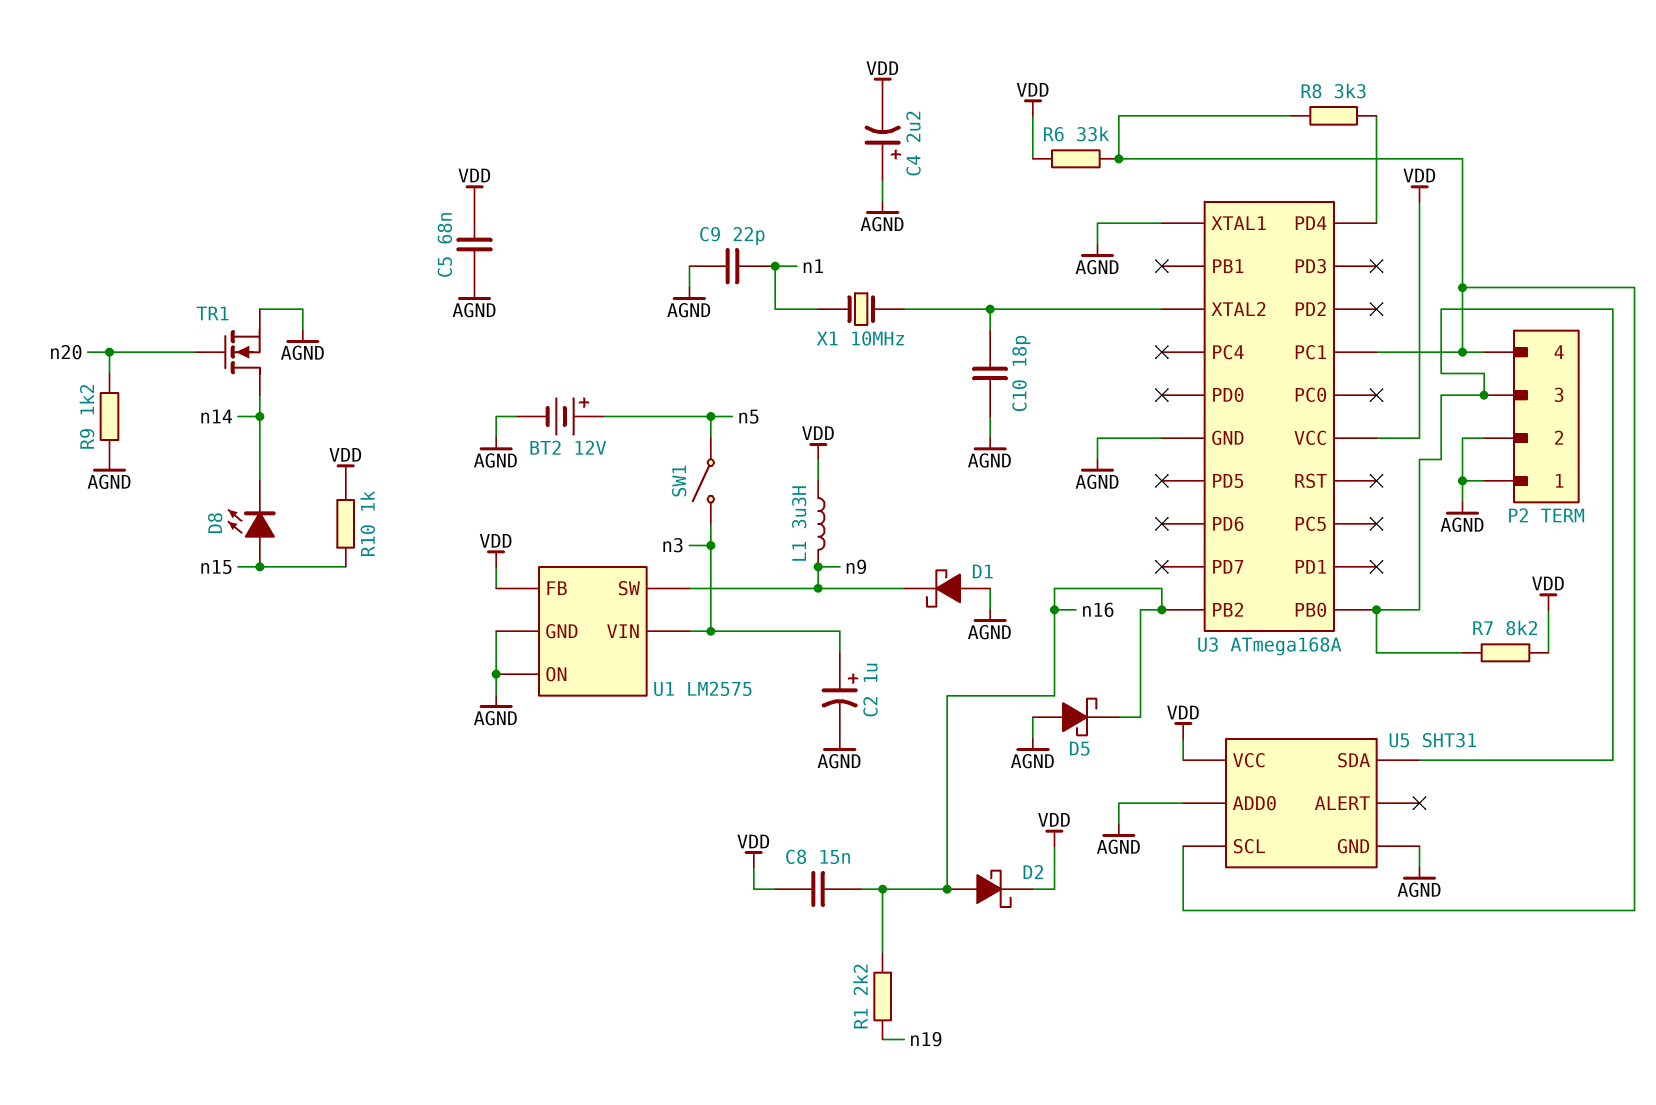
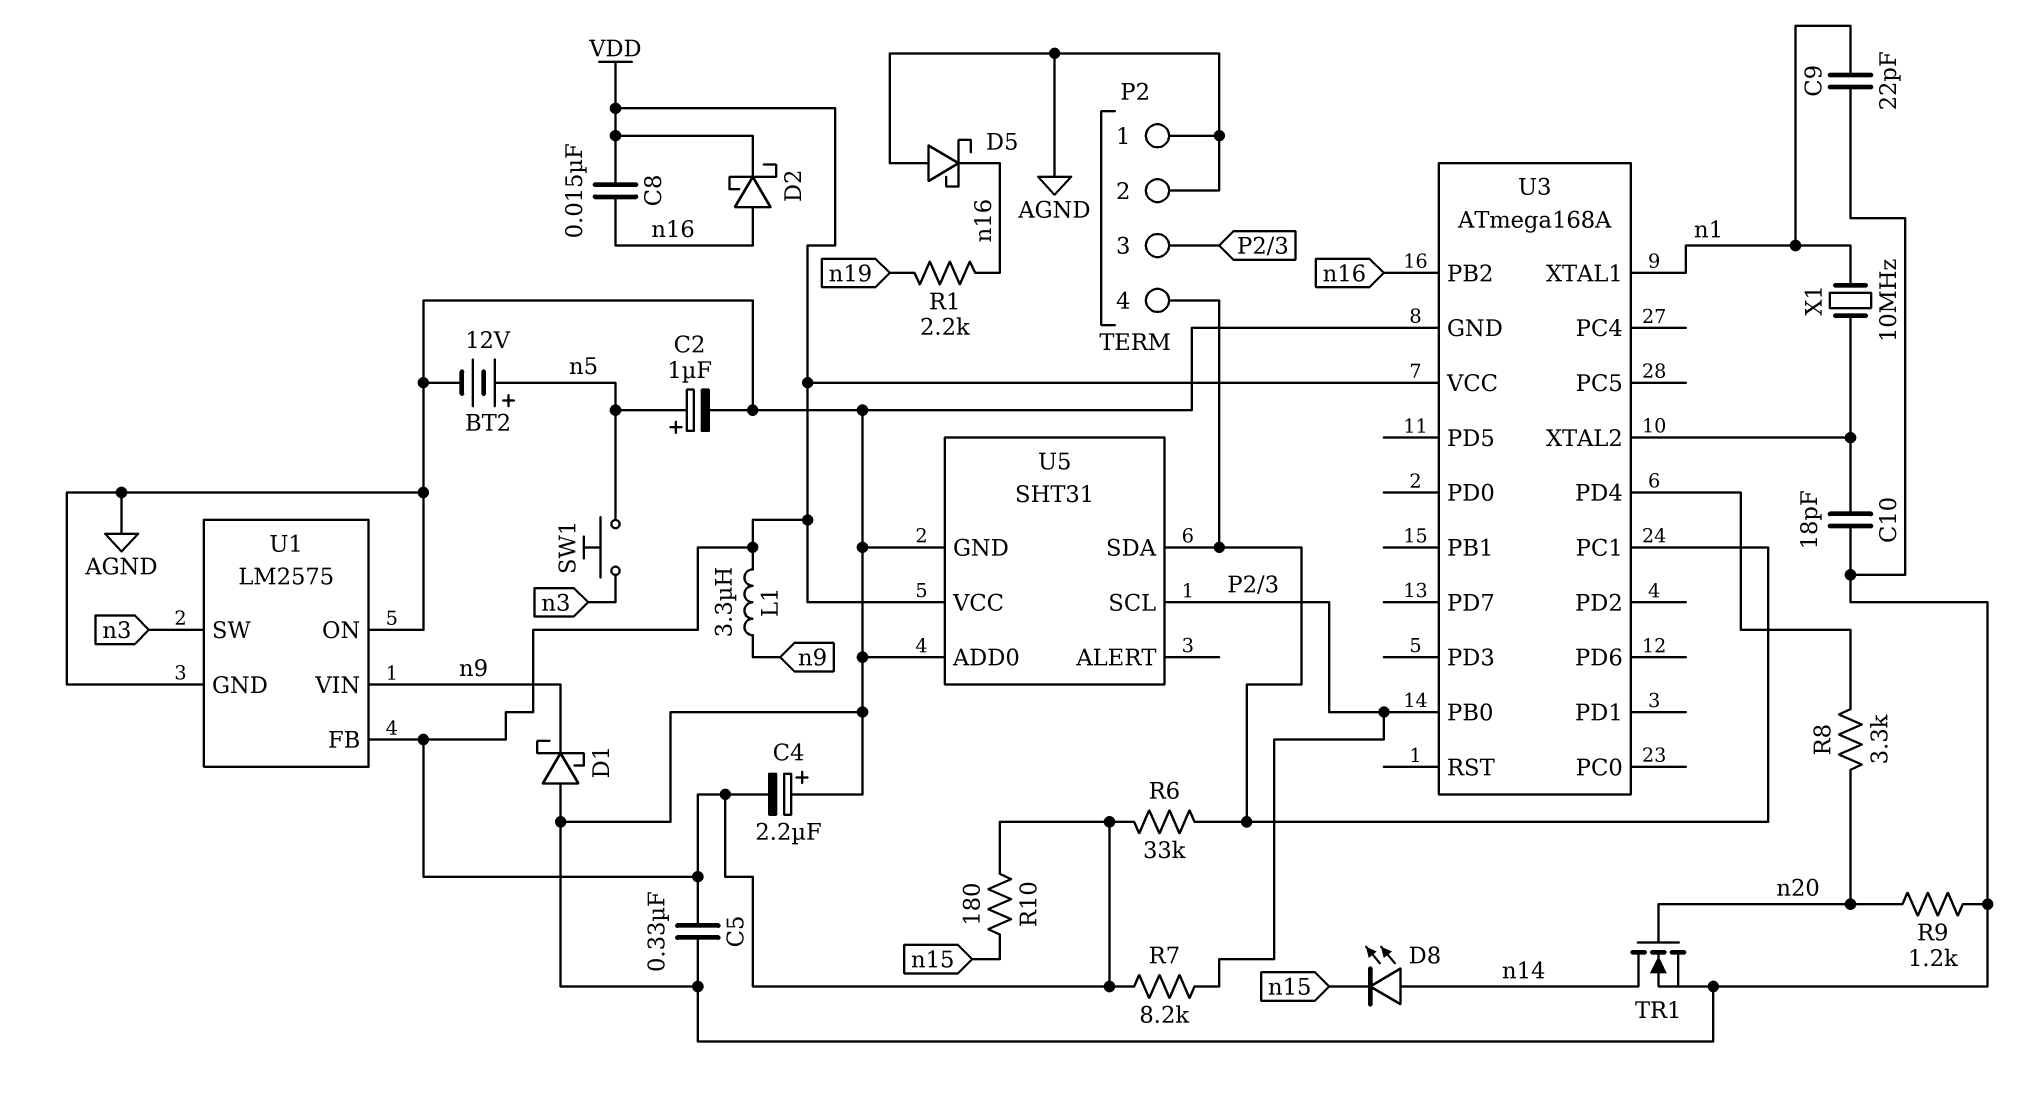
C2: 1uF (plus n3, minus AGND) -> 1uF (plus n5, minus AGND)
C5: 68nF (AGND, VDD) -> 330nF (AGND, VDD)
D8: LED (A n15, K n14) -> LED (A n14, K n15)
R8: 3.3k (P2/4, U3/PD4) -> 3.3k (U3/PD4, n20)
R10: 1k (VDD, n15) -> 180 (VDD, n15)
SW1: switch (n3, n5) -> button (n3, n5)
U1 pin SW: n9 -> n3
U1 pin VIN: n3 -> n9
U3 pin XTAL1: AGND -> n1
U5 pin SCL: P2/4 -> P2/3
U5 pin SDA: P2/3 -> P2/4

